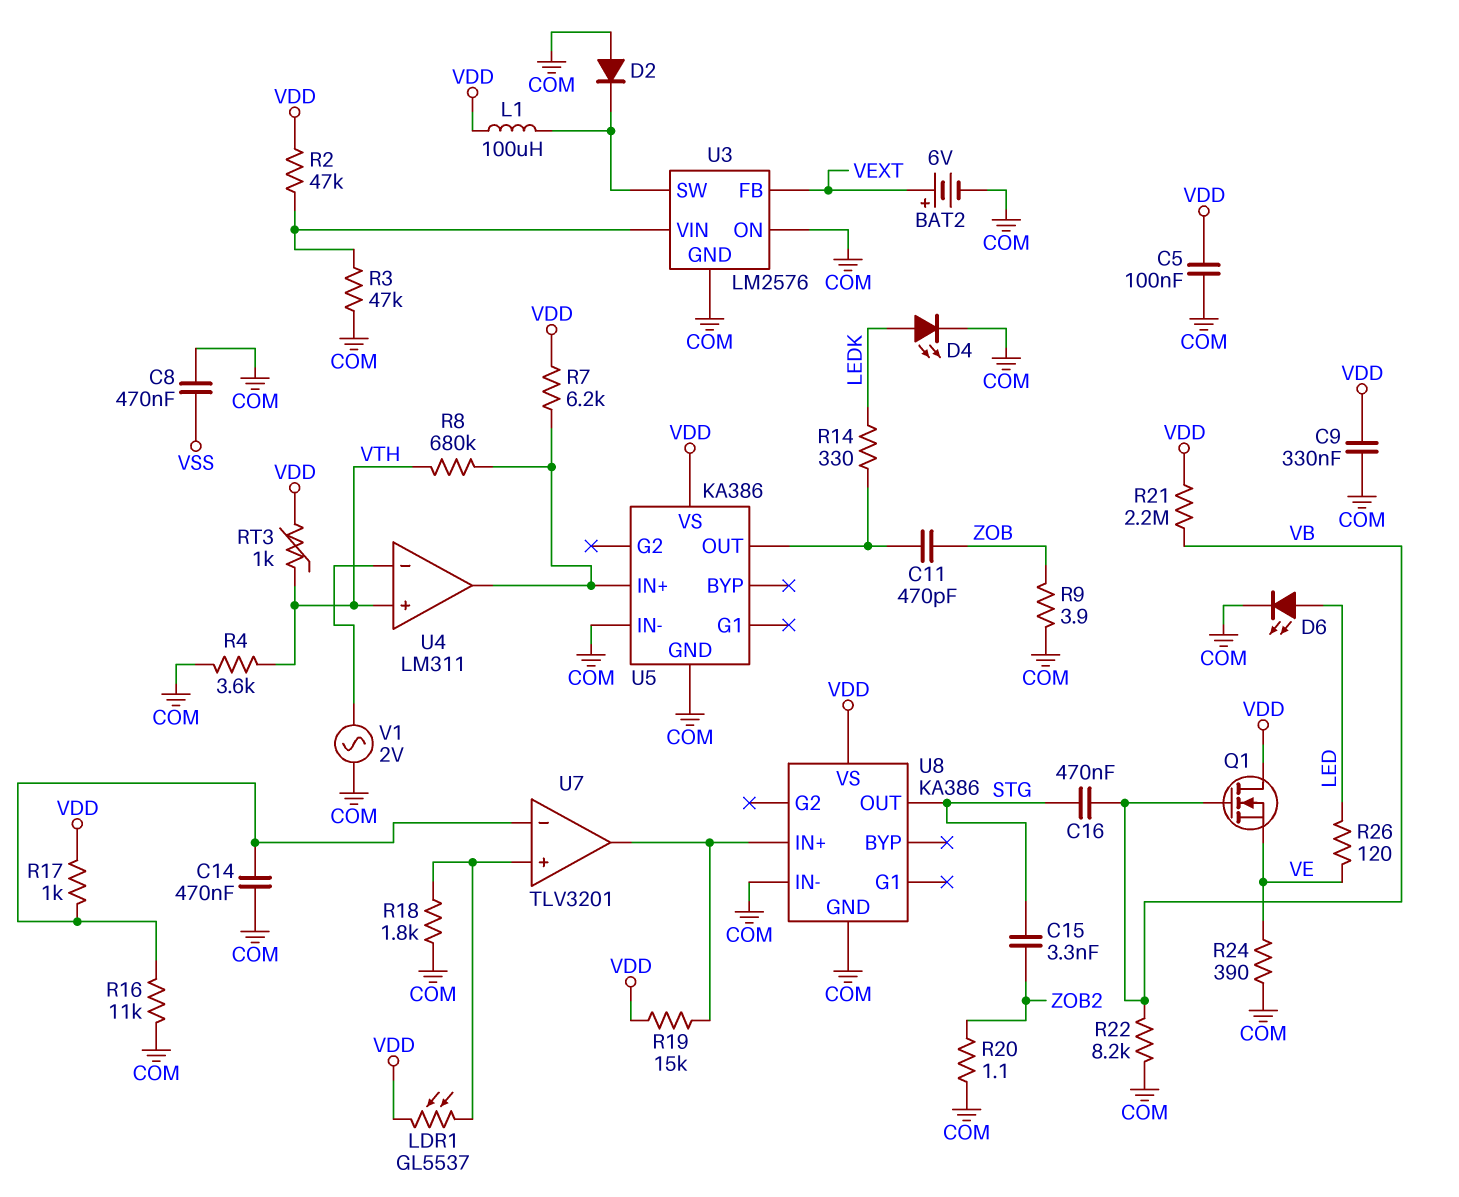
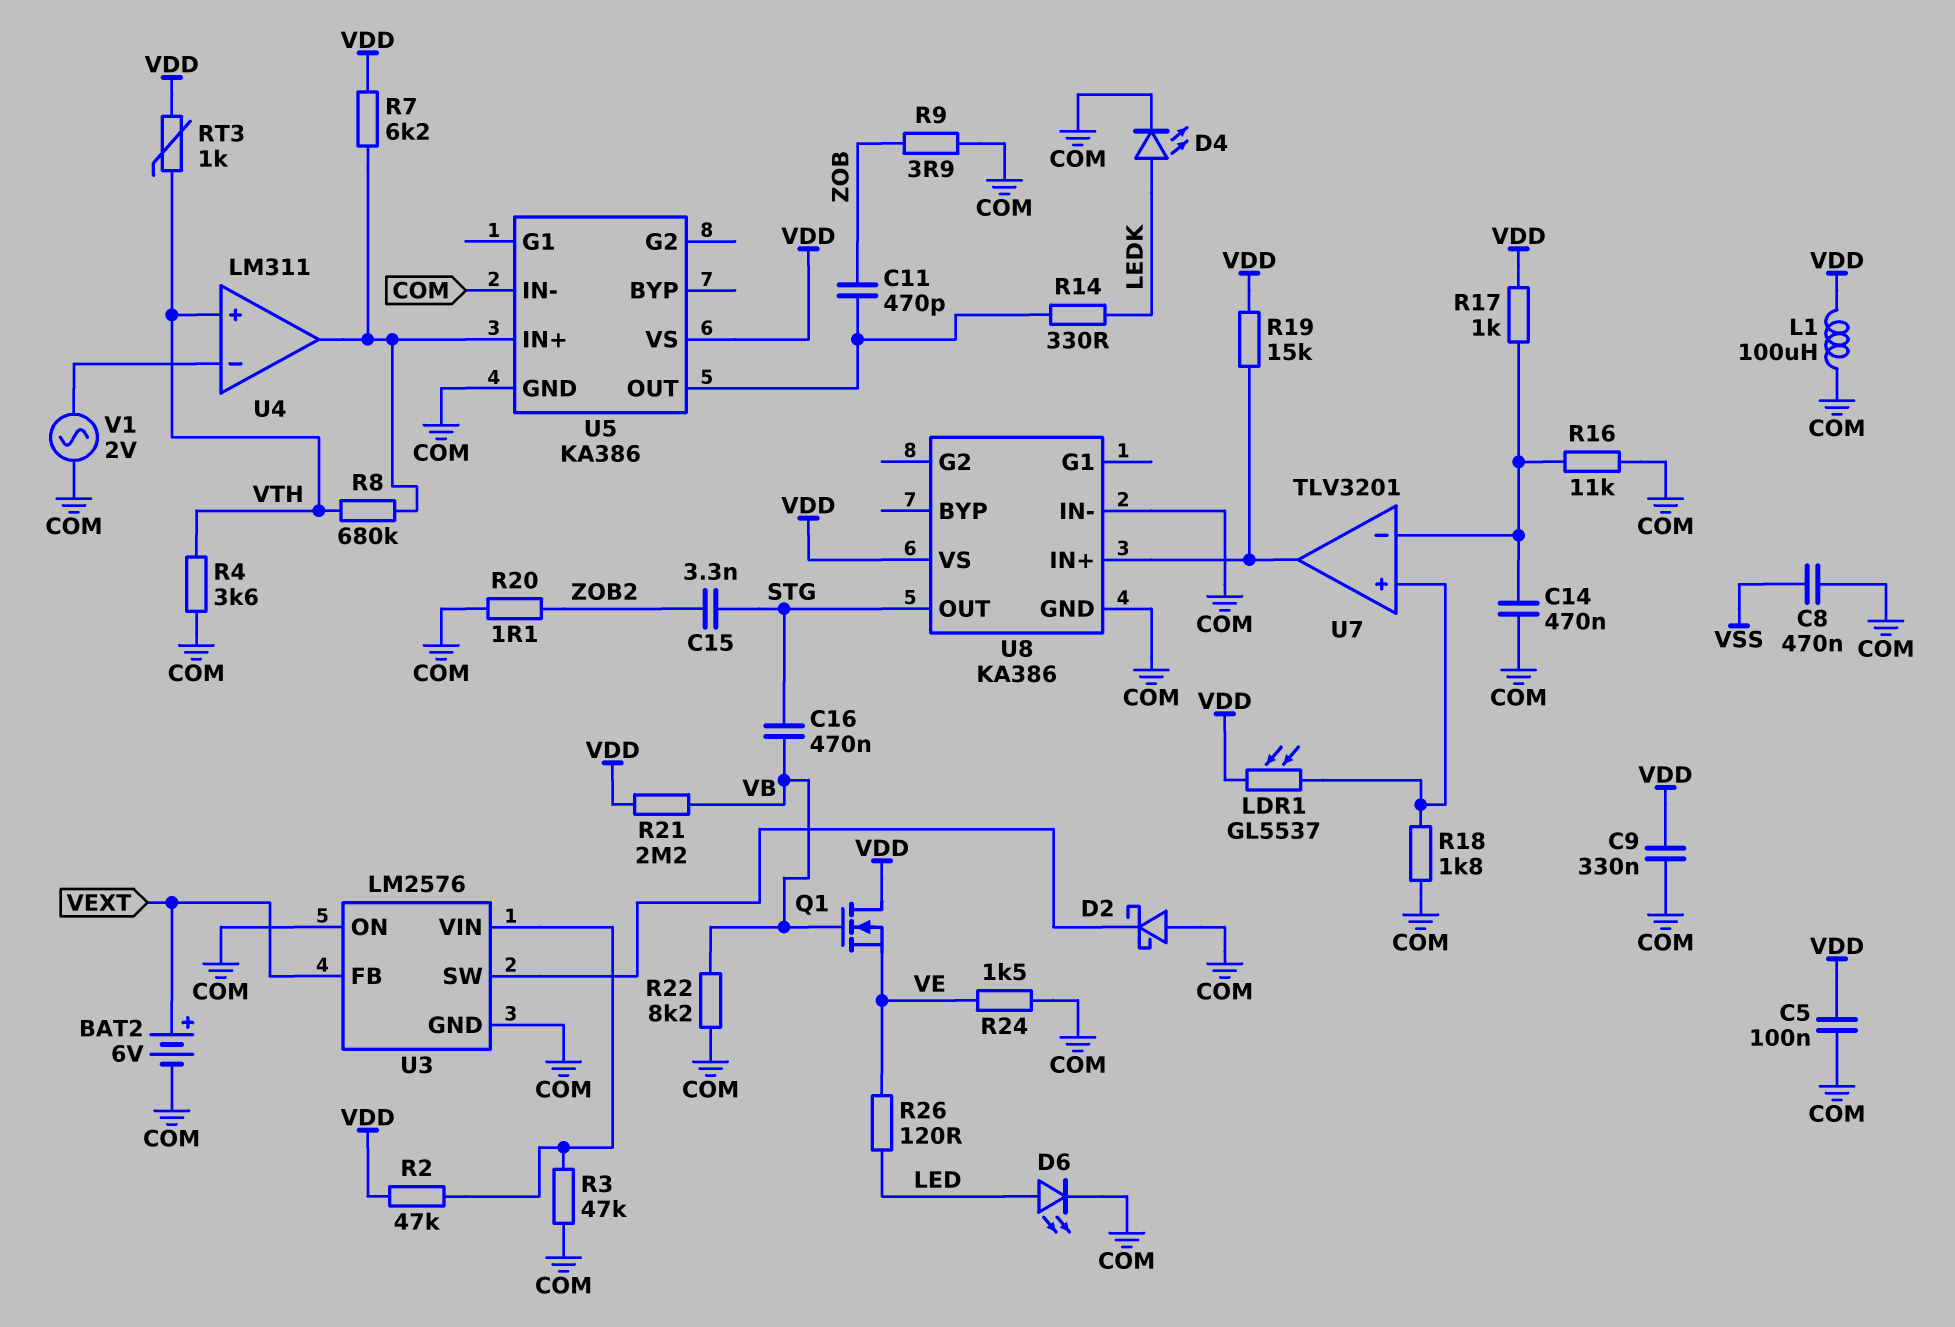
D2: diode (A COM, K U3/SW) -> schottky (A COM, K U3/SW)
L1: 100uH (U3/SW, VDD) -> 100uH (COM, VDD)
R24: 390 (COM, VE) -> 1.5k (COM, VE)

